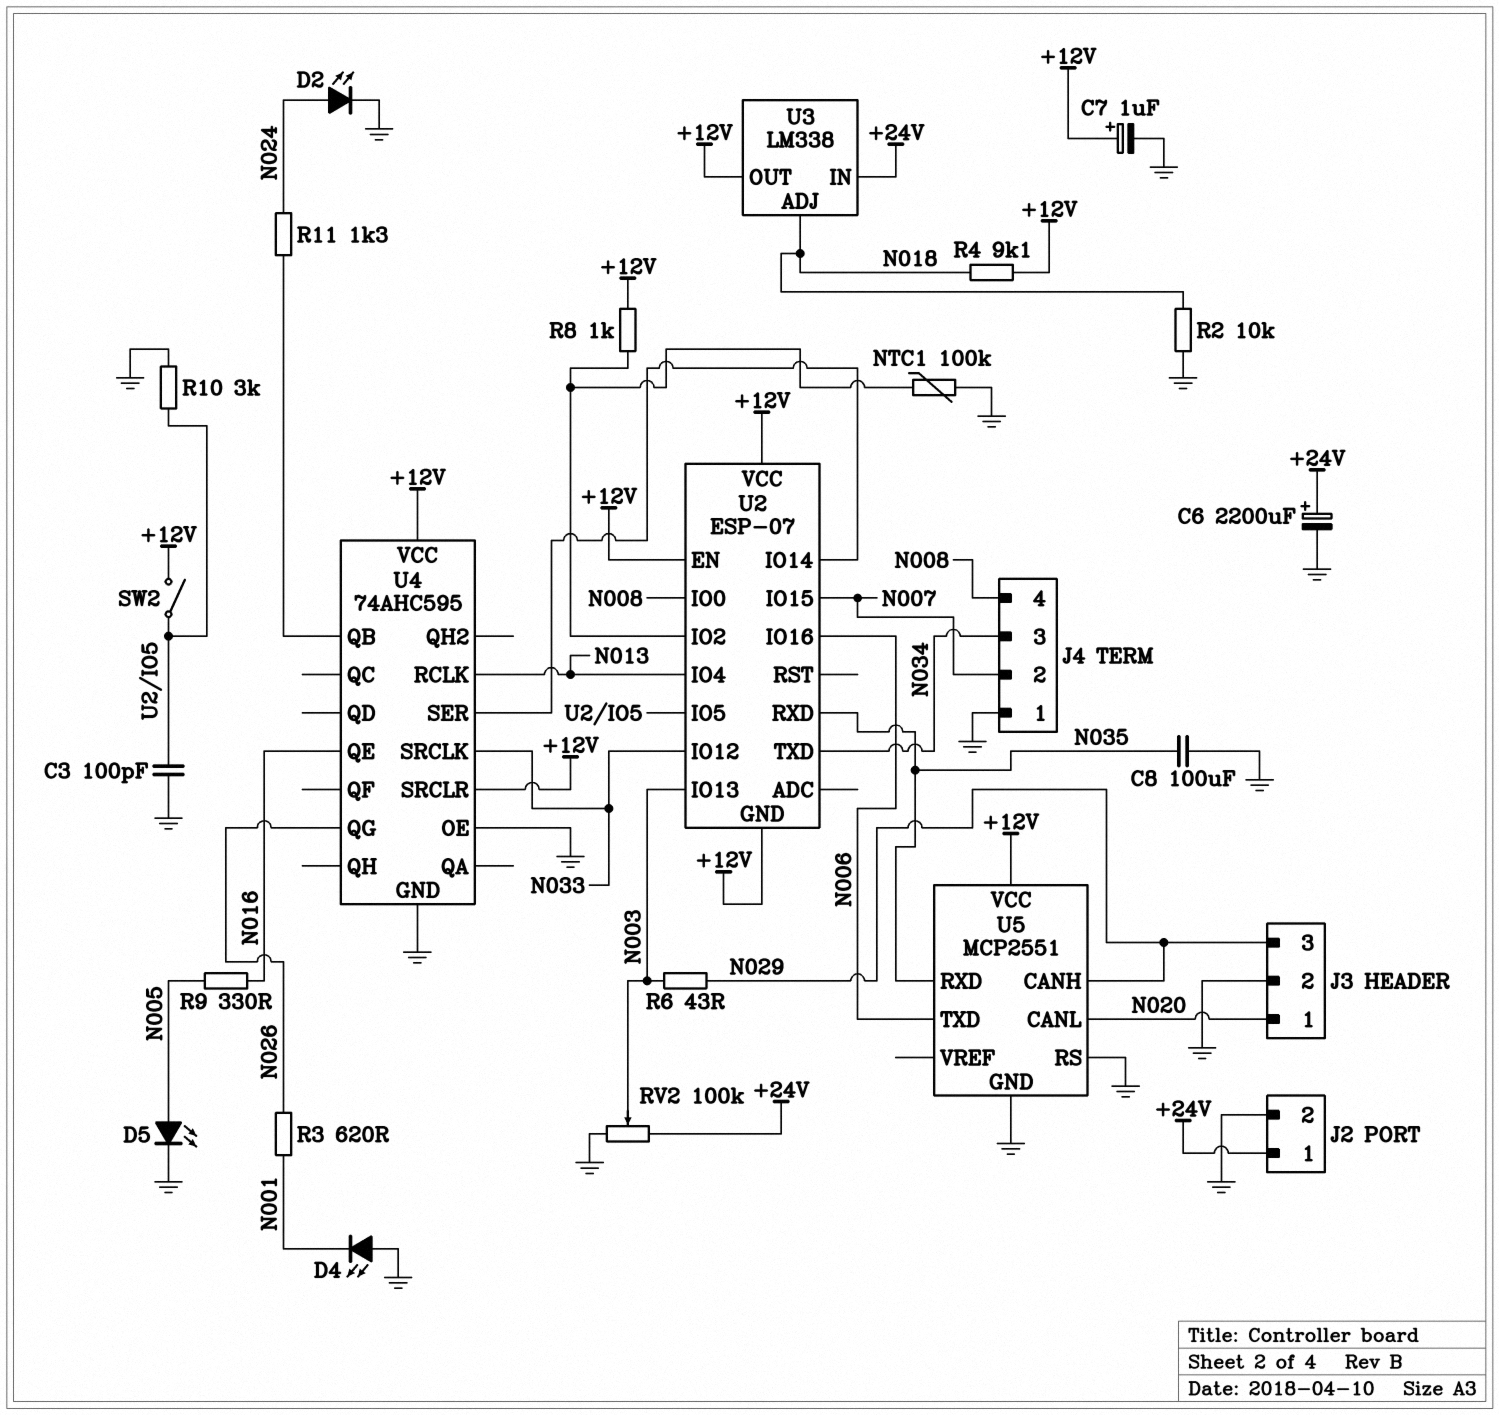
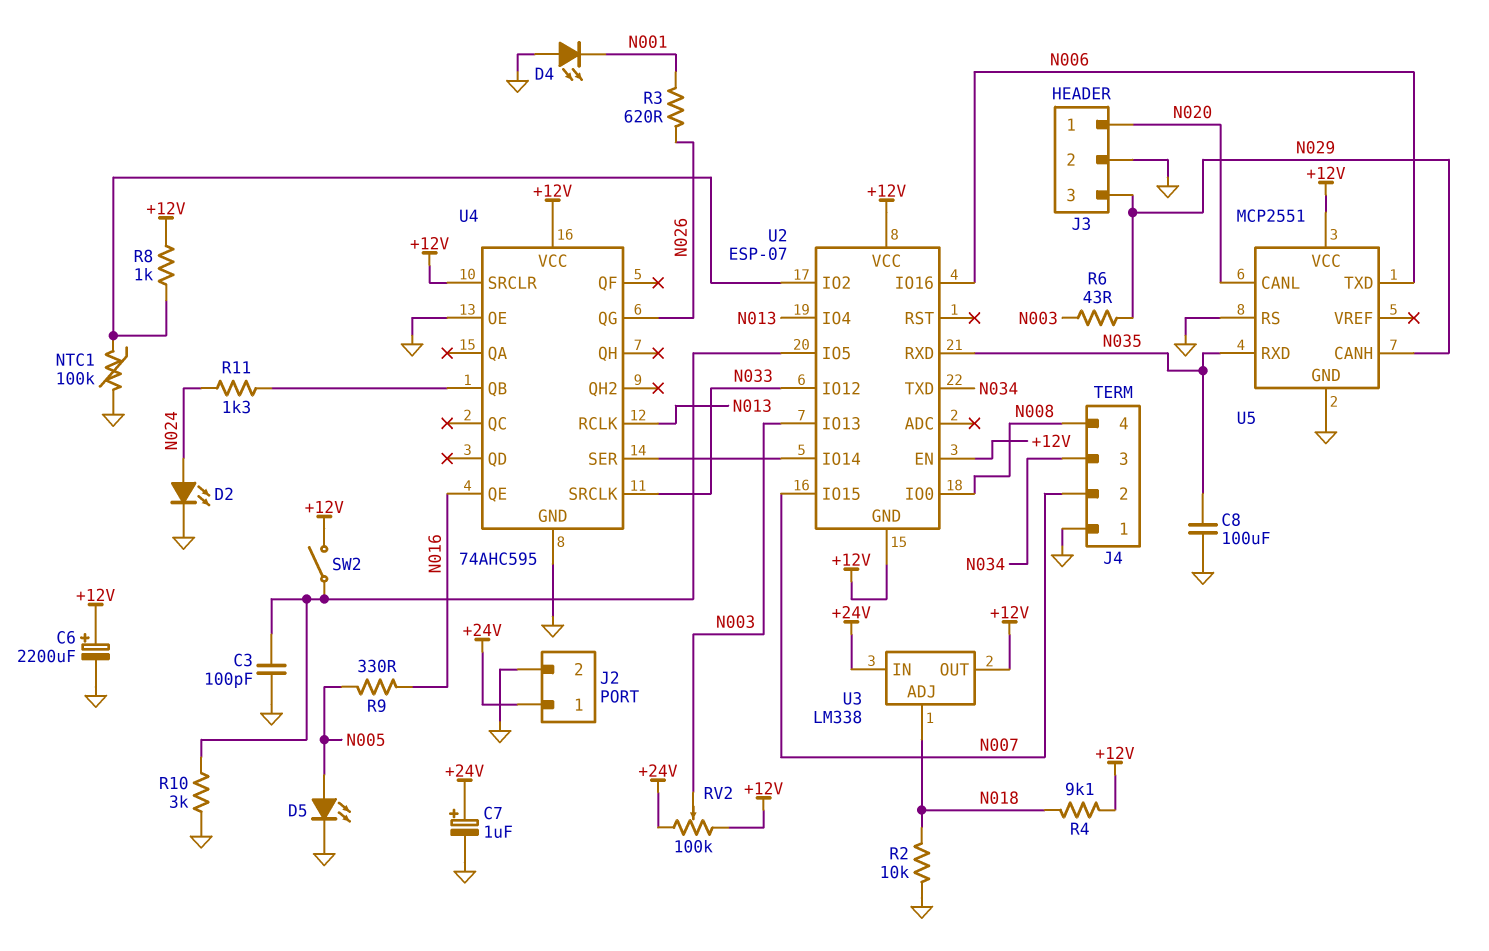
C6: 2200uF (plus +24V, minus GND) -> 2200uF (plus +12V, minus GND)
C7: 1uF (plus +12V, minus GND) -> 1uF (plus +24V, minus GND)
RV2: 100k (+24V, GND, wiper N003) -> 100k (+12V, +24V, wiper N003)

